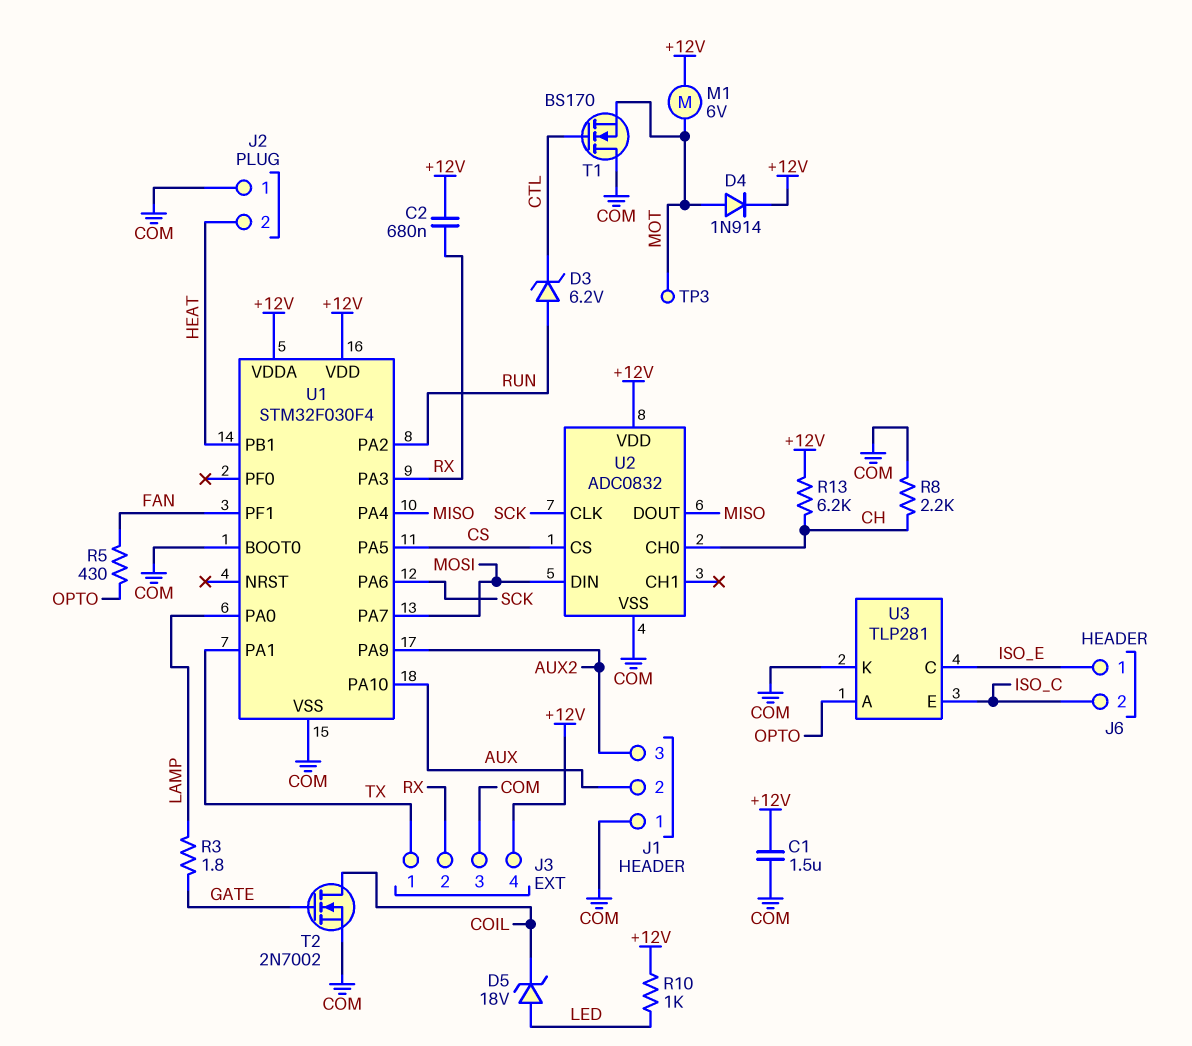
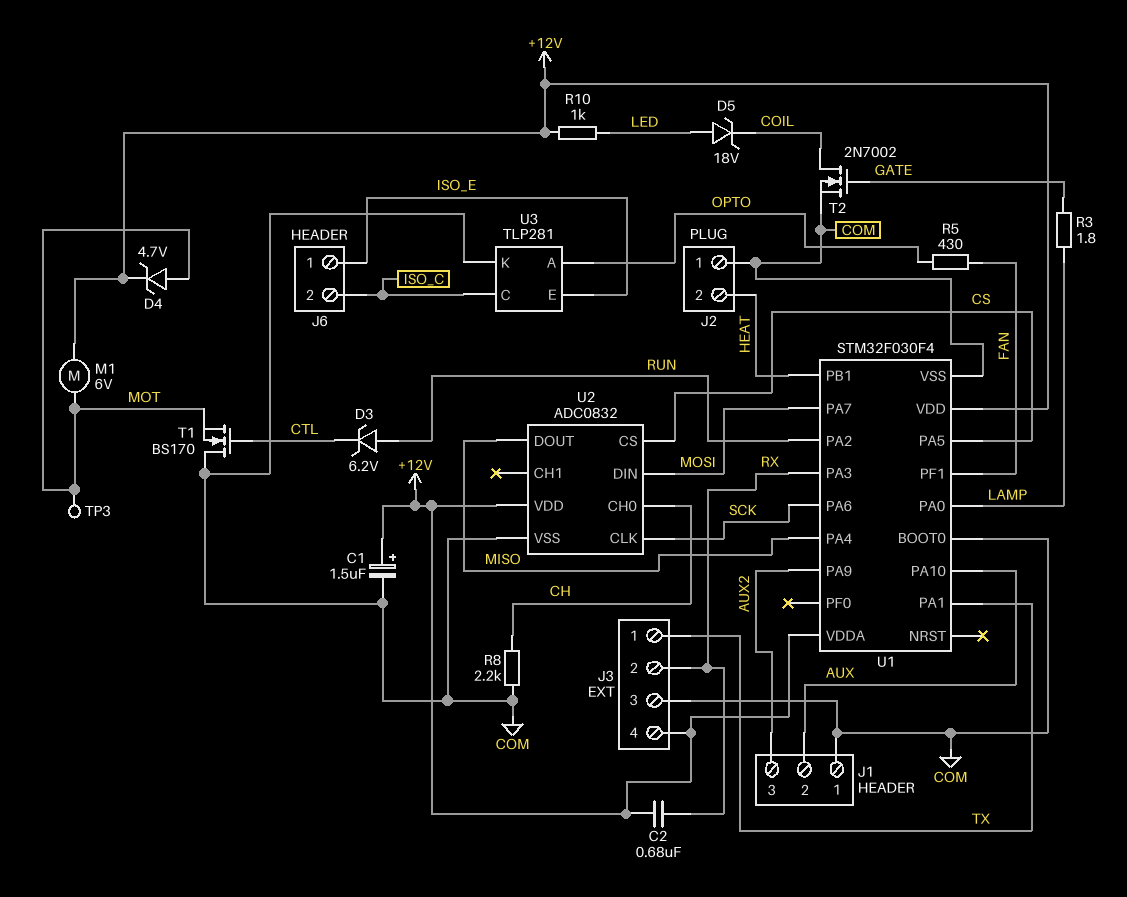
C1: 1.5uF (+12V, COM) -> 1.5uF (plus +12V, minus COM)
D4: diode 1N914 (A MOT, K +12V) -> zener 4.7V (A MOT, K +12V)
R13: 6.2k (+12V, CH) -> none
U3 pin C: ISO_E -> ISO_C
U3 pin E: ISO_C -> ISO_E

